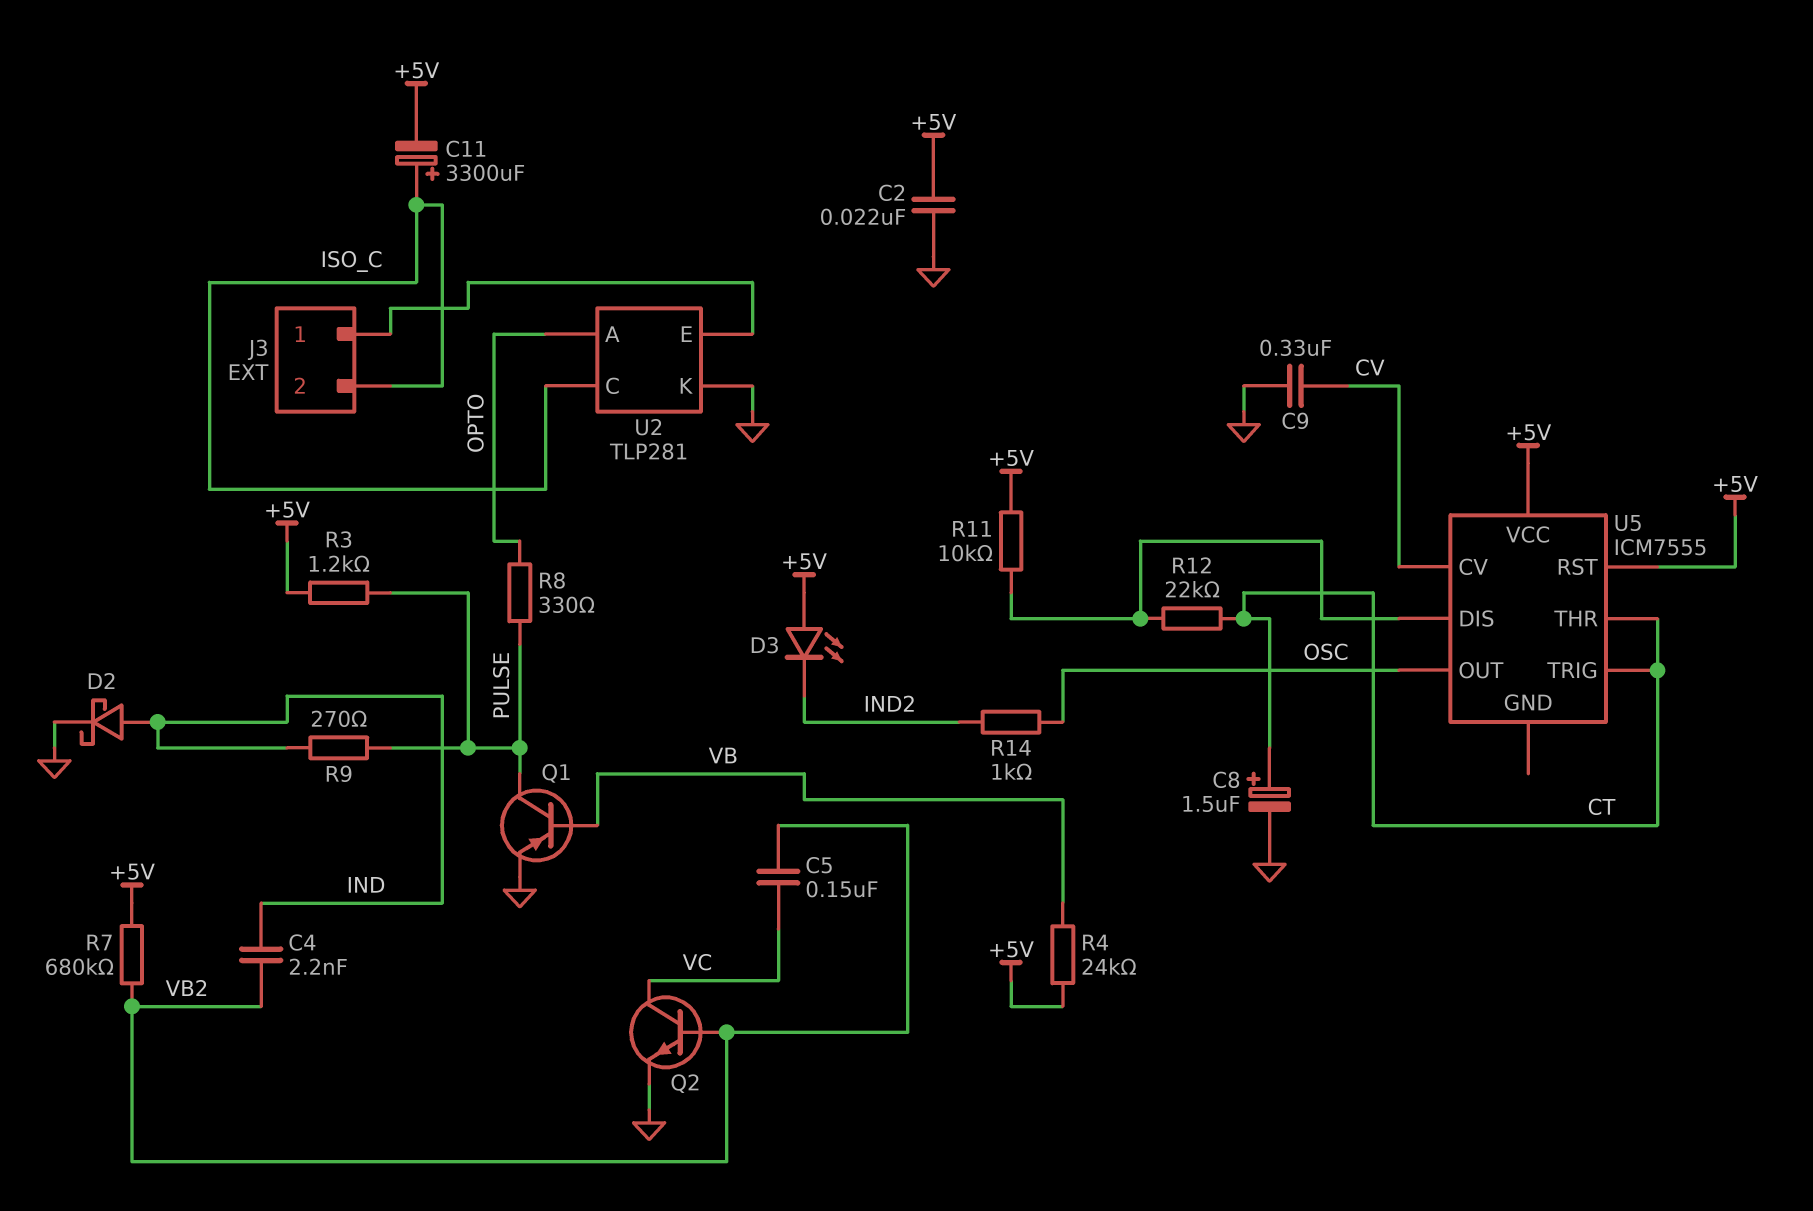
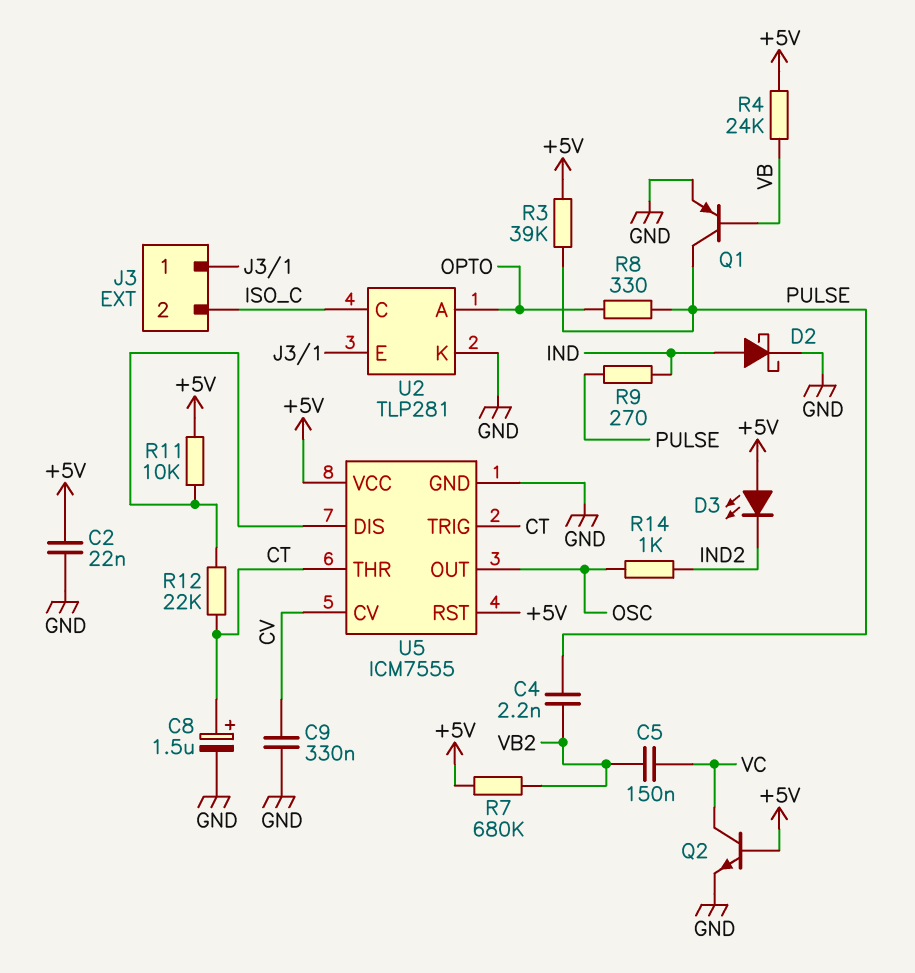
C4: 2.2nF (IND, VB2) -> 2.2nF (PULSE, VB2)
C11: 3300uF (plus ISO_C, minus +5V) -> none
Q2: NPN (B VB2, C VC, E GND) -> NPN (B +5V, C VC, E GND)
R3: 1.2k (+5V, PULSE) -> 39k (+5V, PULSE)
U5 pin GND: none -> GND

